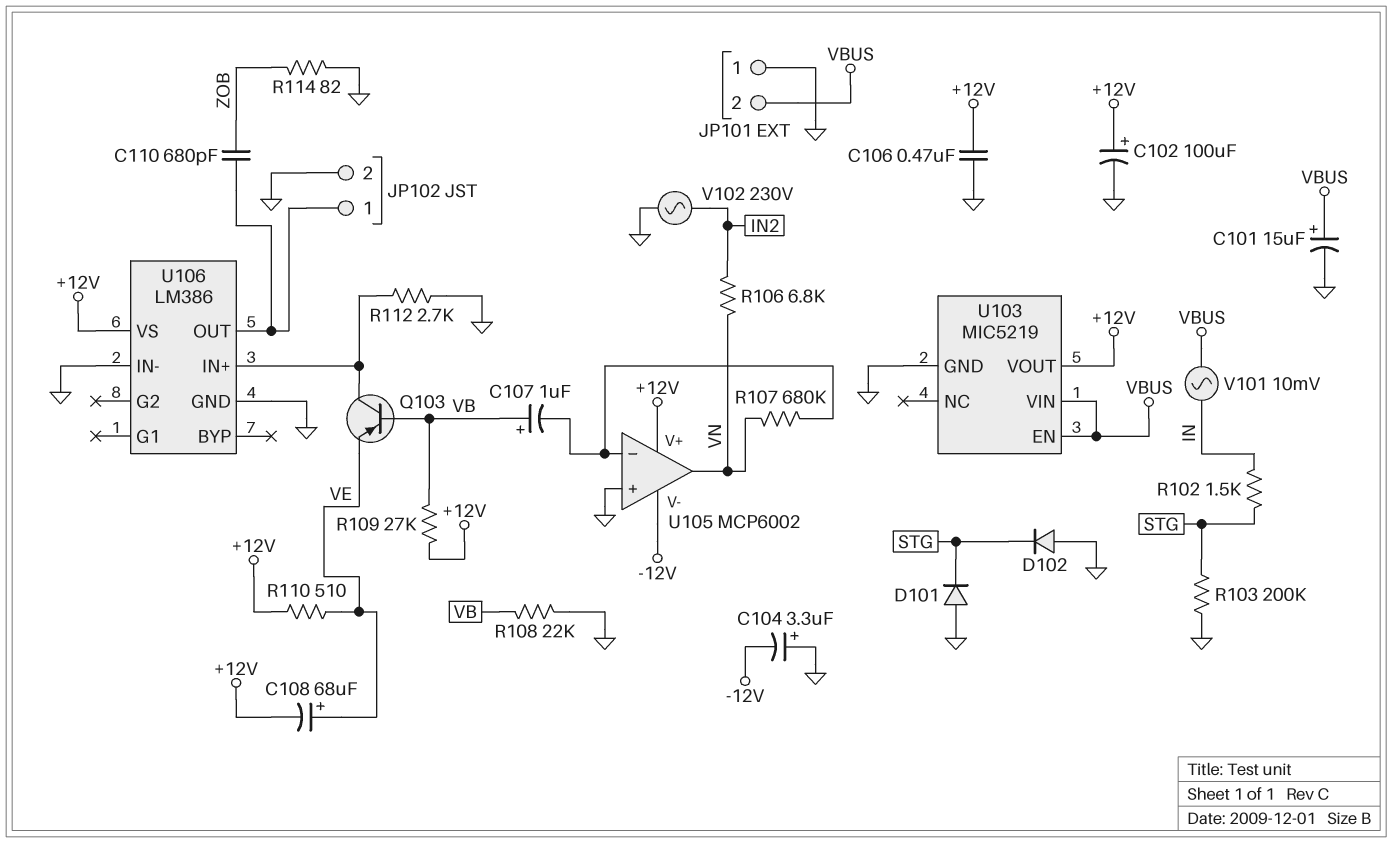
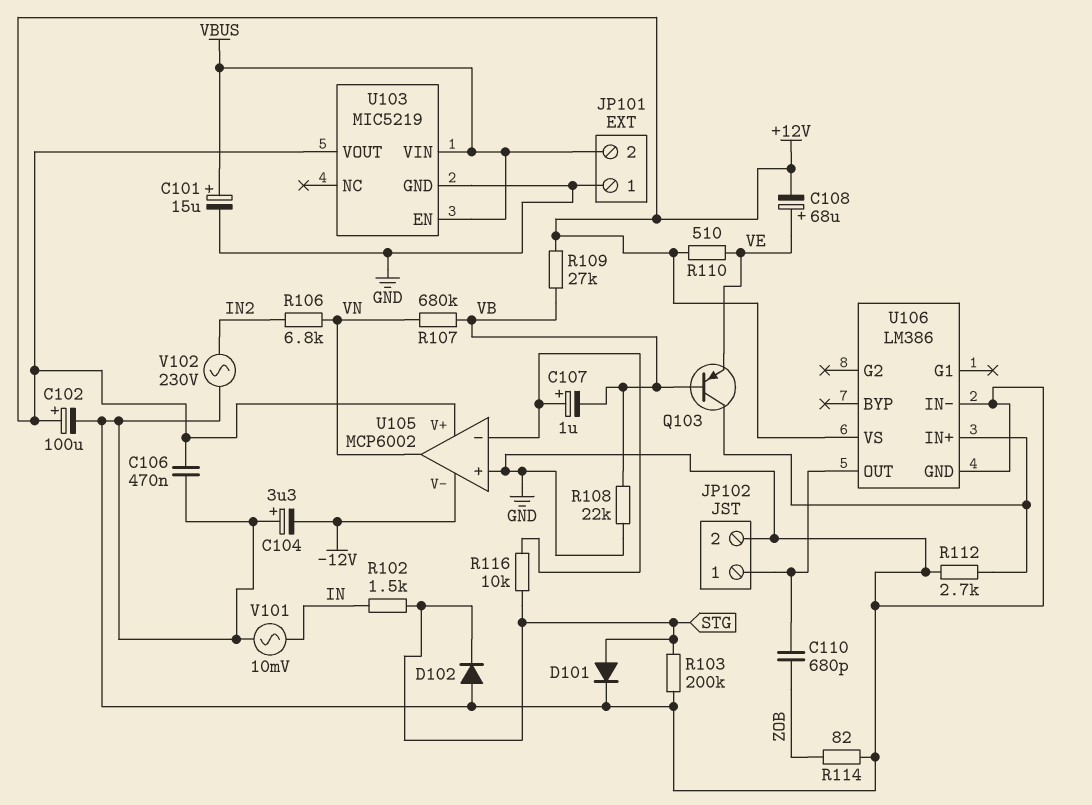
C107: 1uF (plus VB, minus U105/in-) -> 1uF (plus U105/in-, minus VB)
D101: diode (A GND, K STG) -> diode (A STG, K GND)
R107: 680k (U105/in-, VN) -> 680k (VB, VN)
R116: none -> 10k (STG, U105/in-)
V101: AC 10mV (IN, VBUS) -> AC 10mV (GND, IN)

